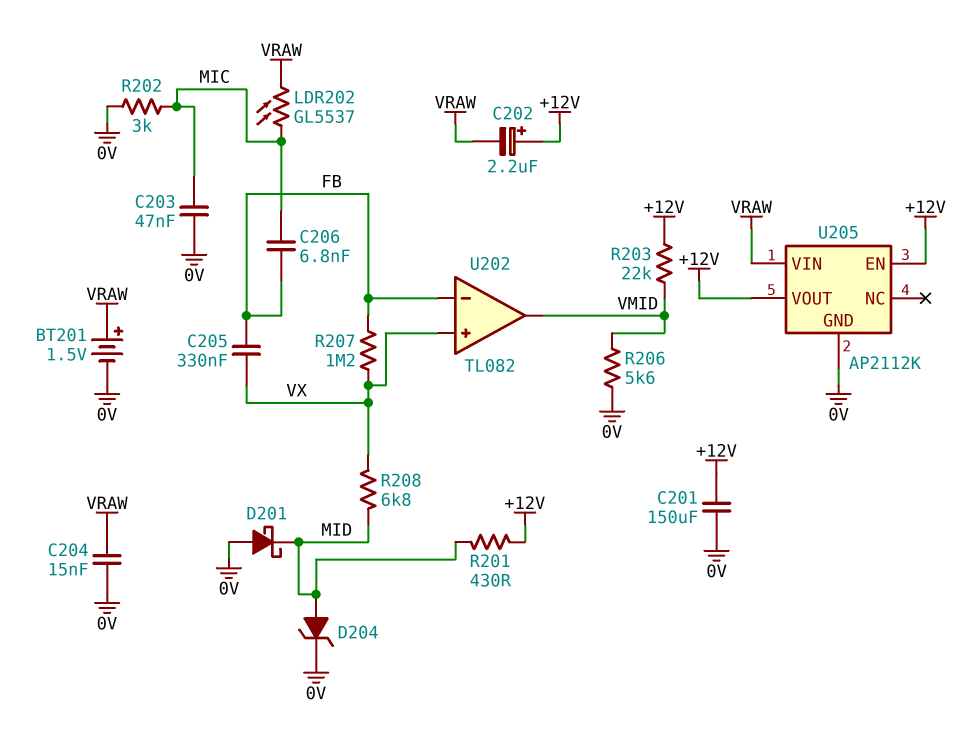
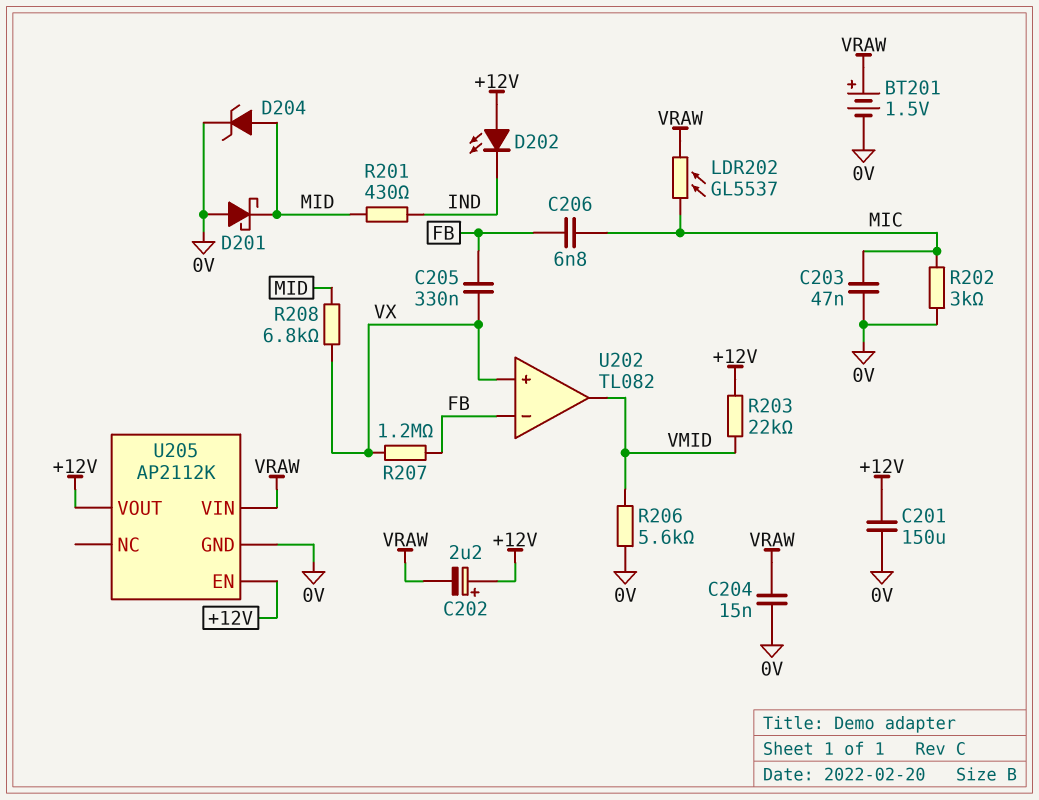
D202: none -> LED (A +12V, K IND)
R201: 430 (+12V, MID) -> 430 (IND, MID)

